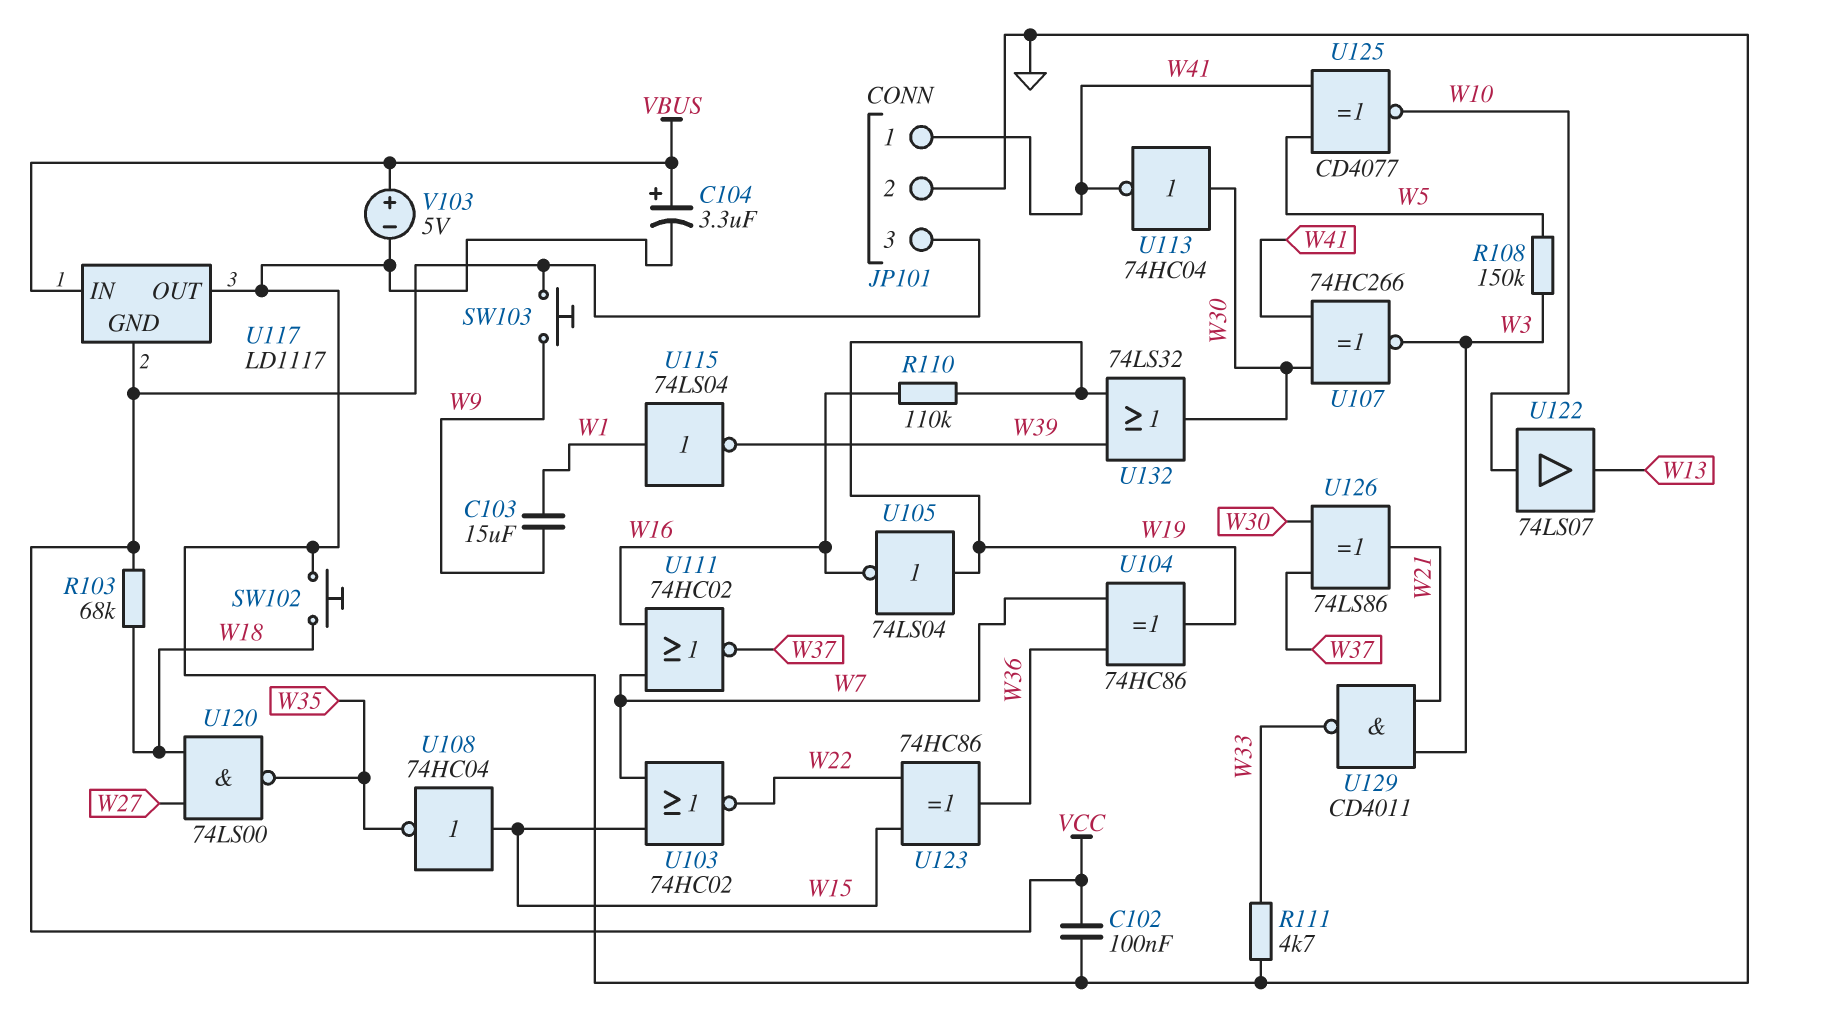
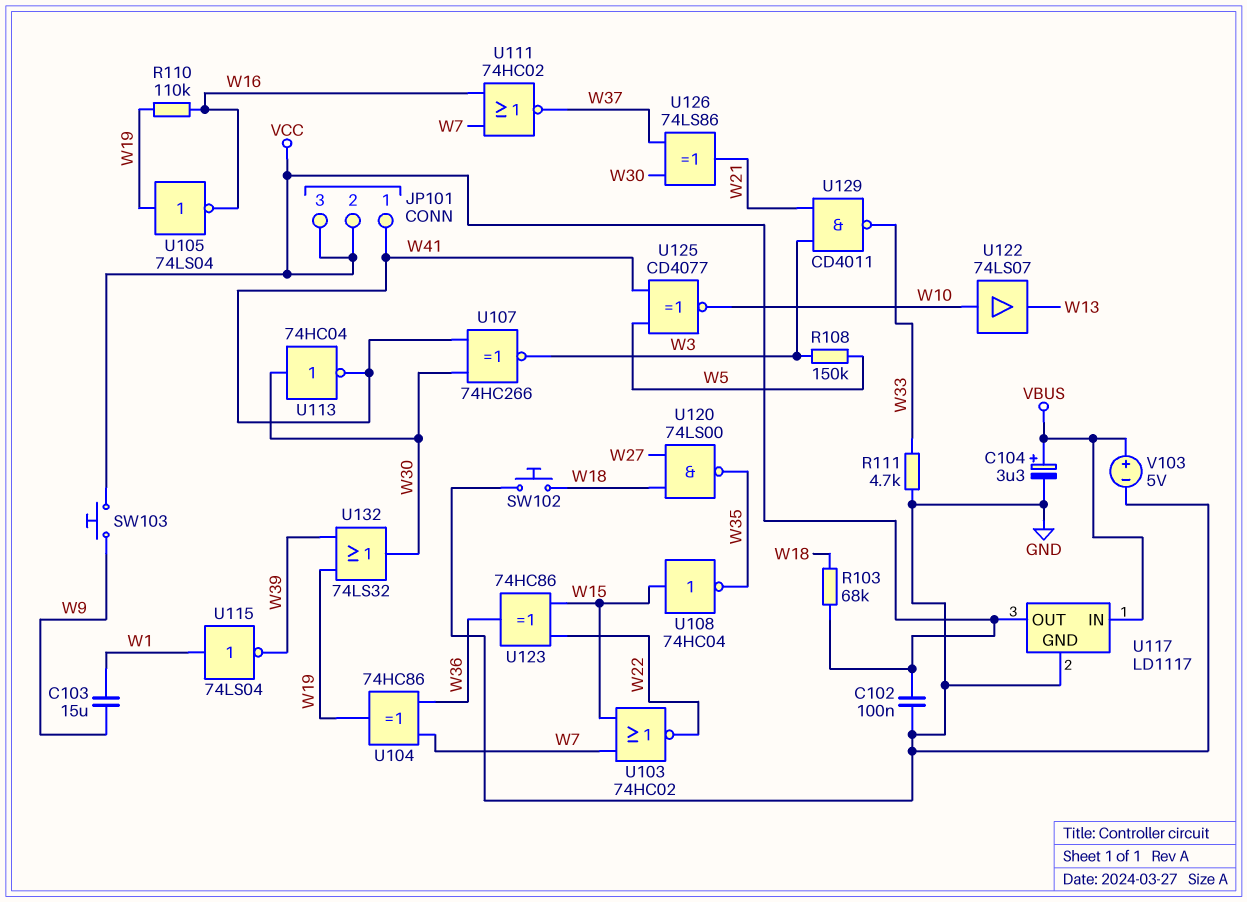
JP101 pin 2: GND -> VCC
U117 pin GND: VCC -> GND
U117 pin OUT: GND -> VCC

